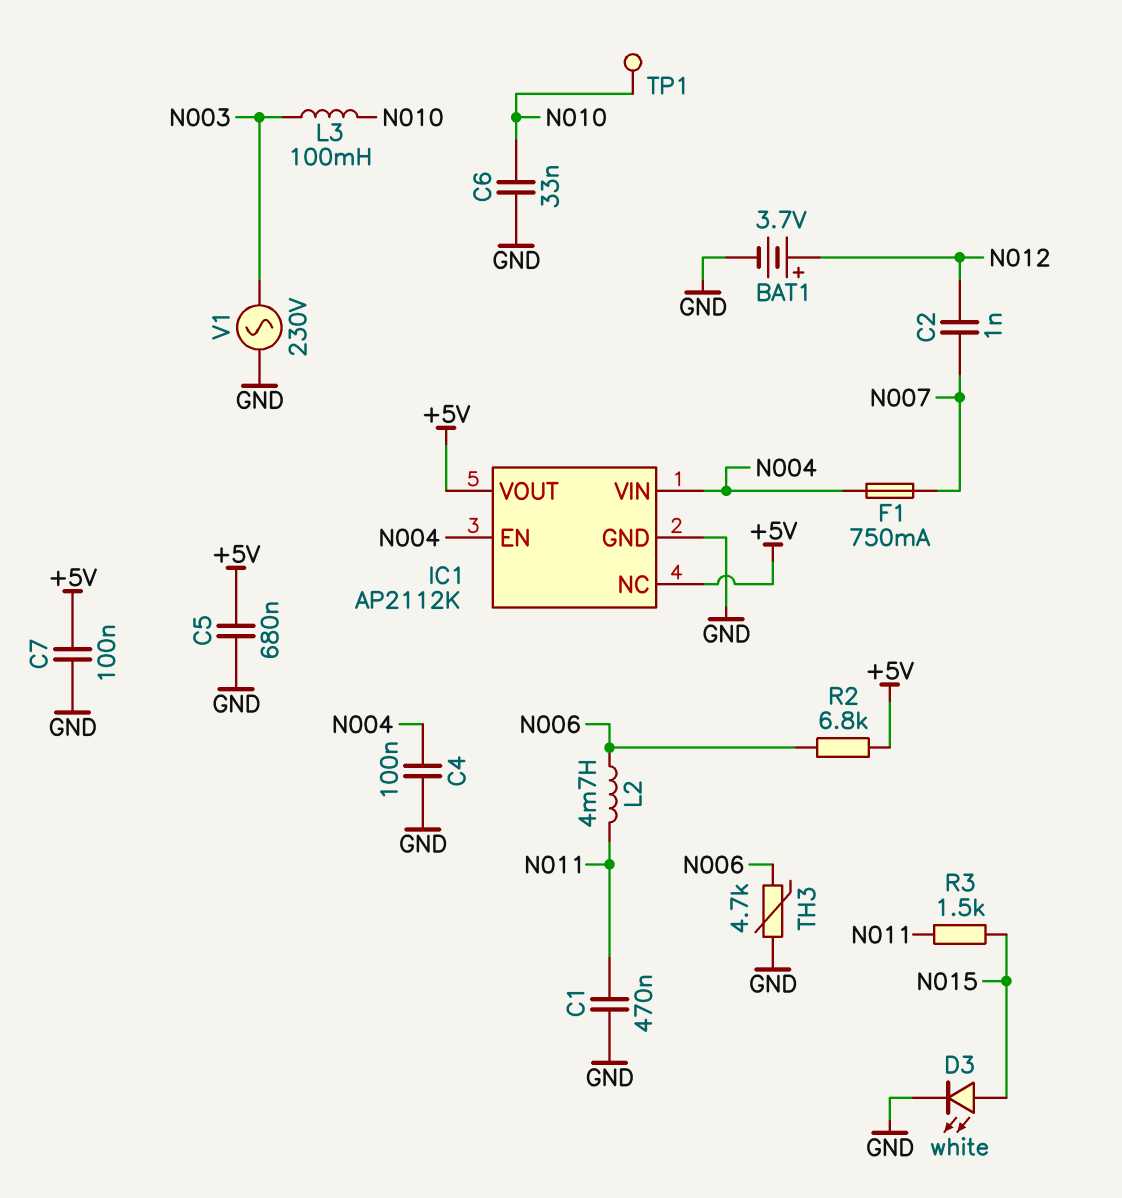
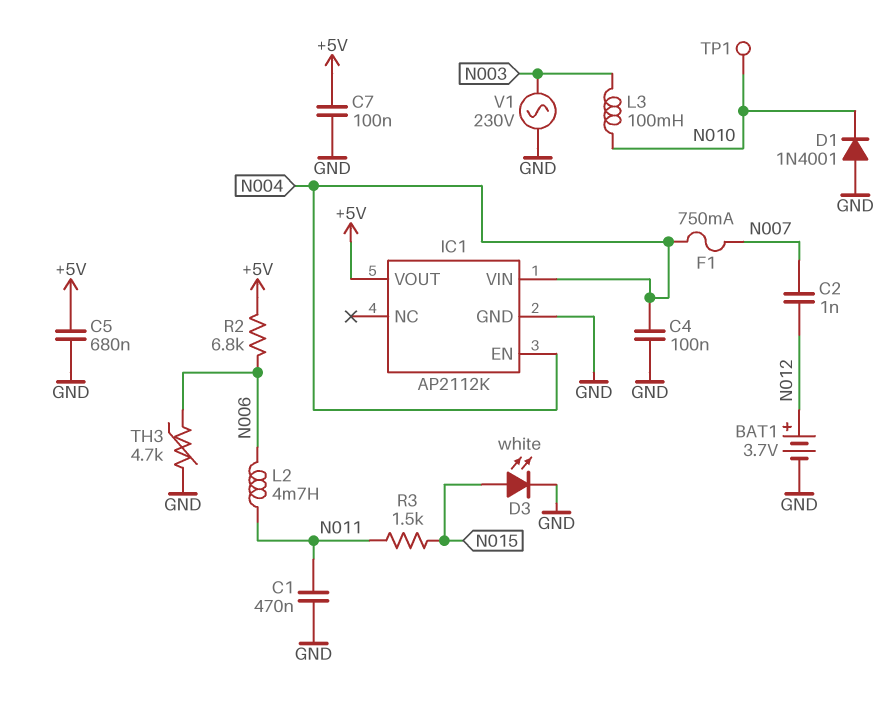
C6: 33nF (GND, N010) -> none
D1: none -> diode 1N4001 (A GND, K N010)
IC1 pin NC: +5V -> none

